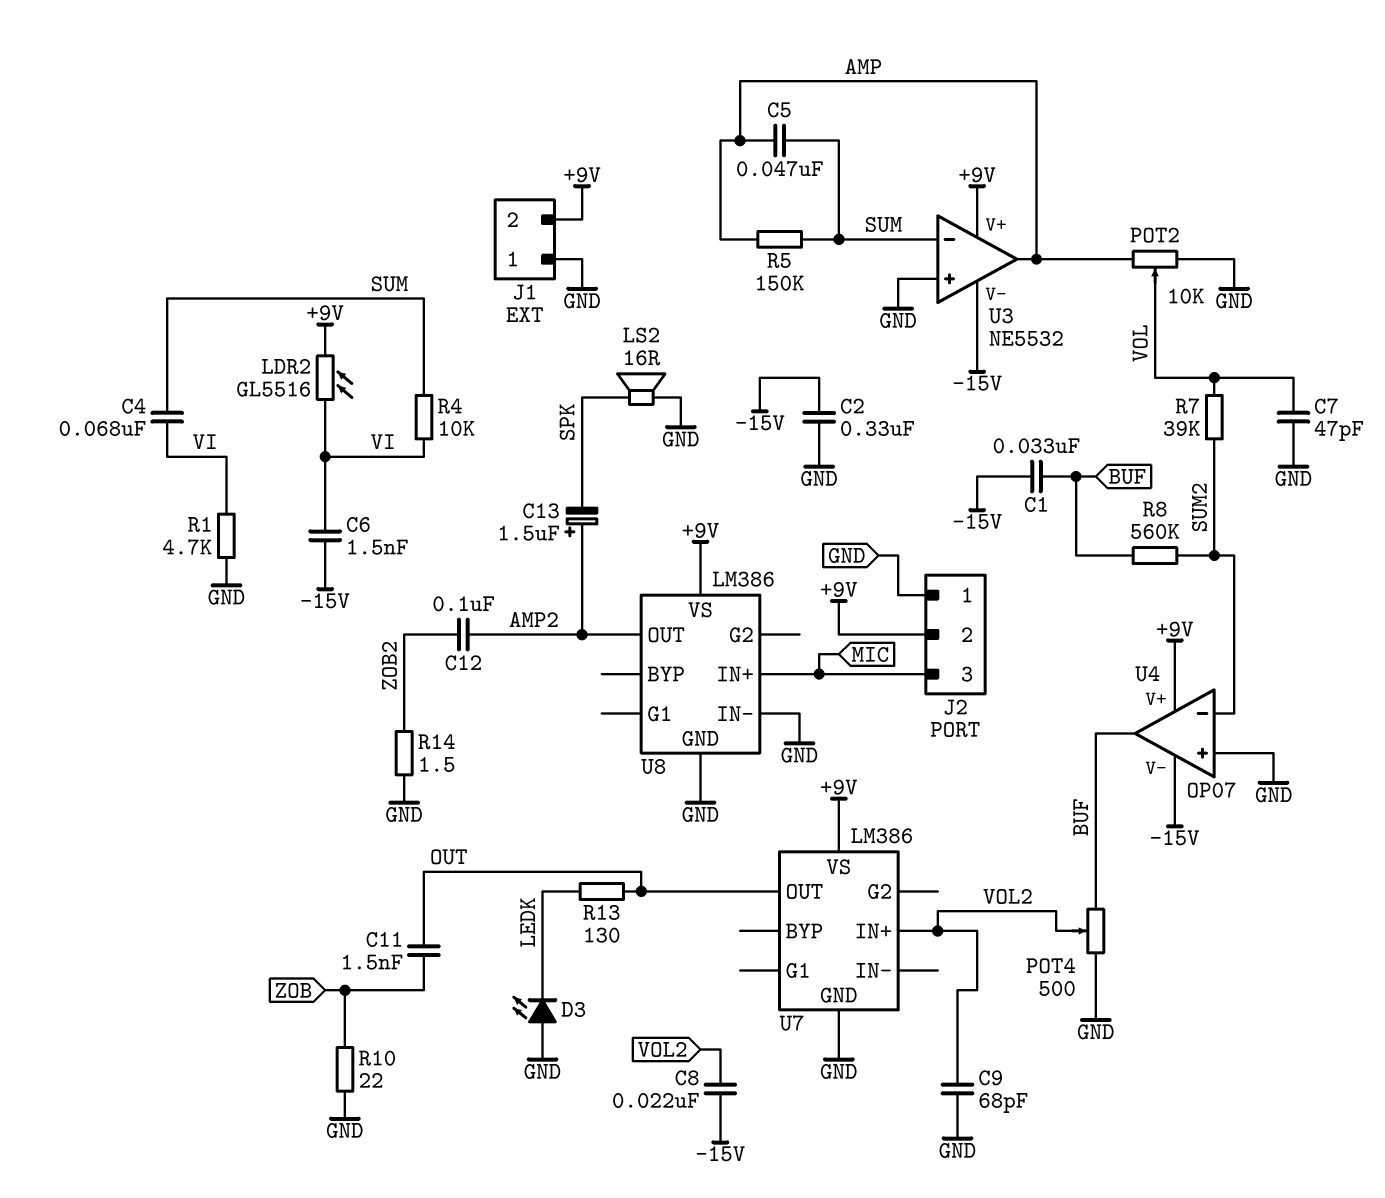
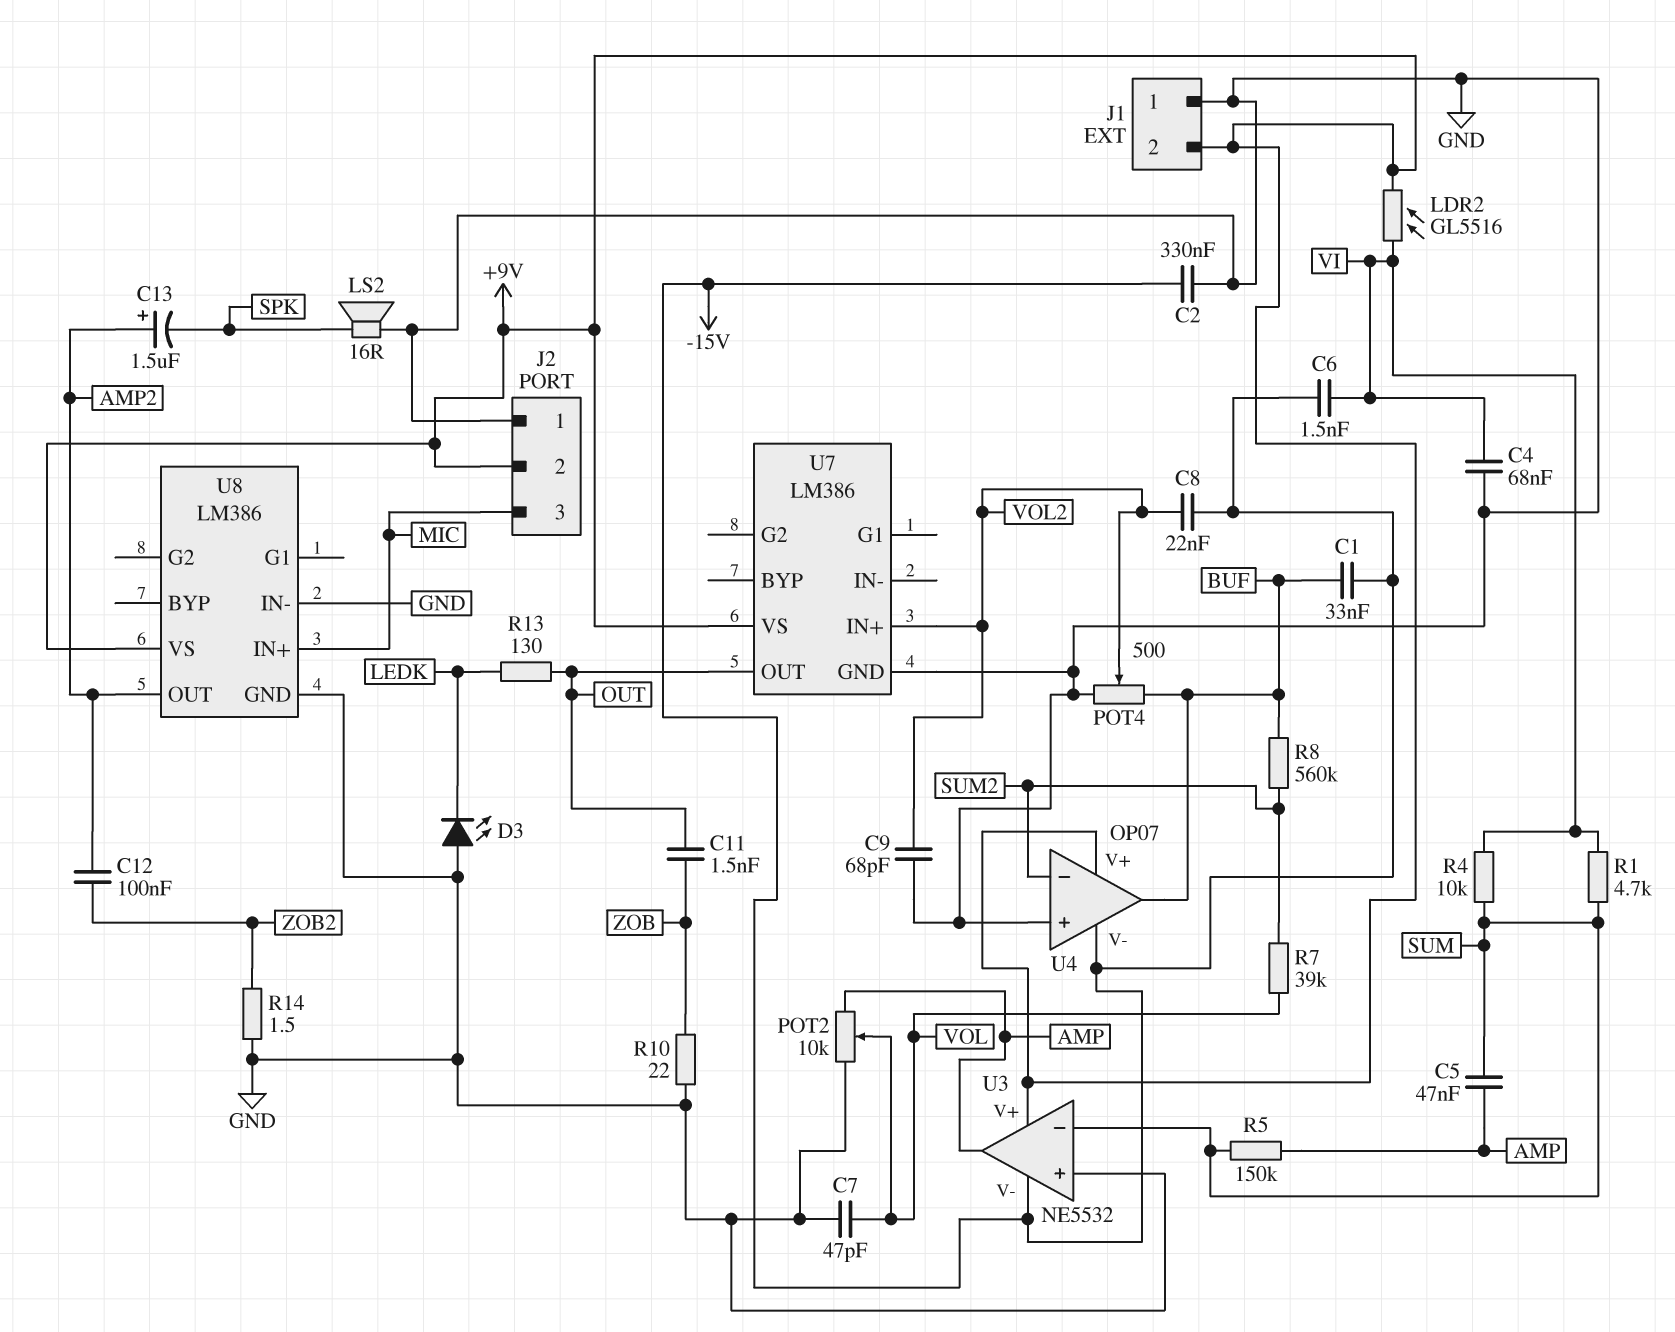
C4: 68nF (SUM, VI) -> 68nF (GND, VI)
R1: 4.7k (GND, VI) -> 4.7k (SUM, VI)

